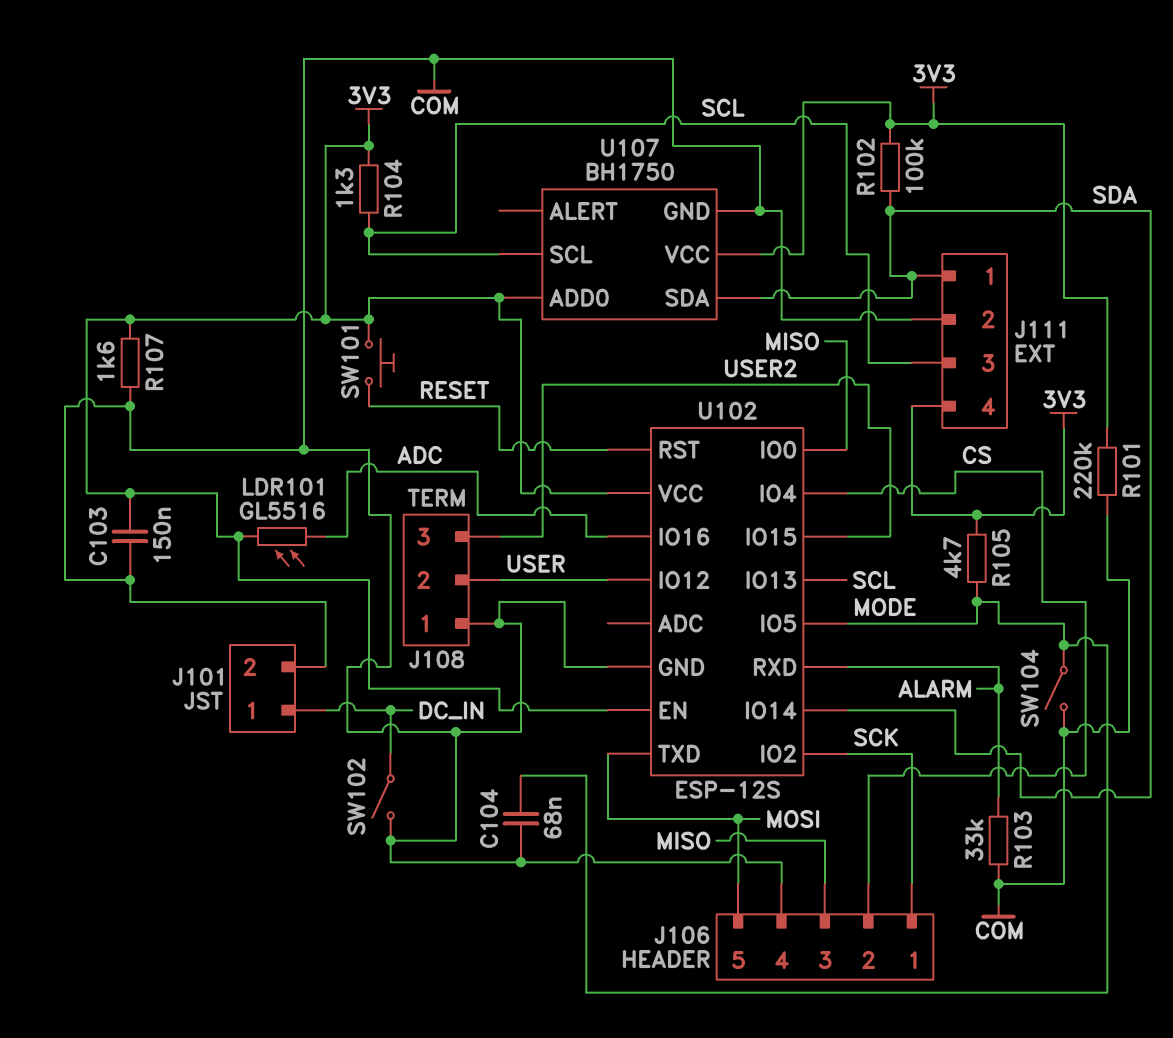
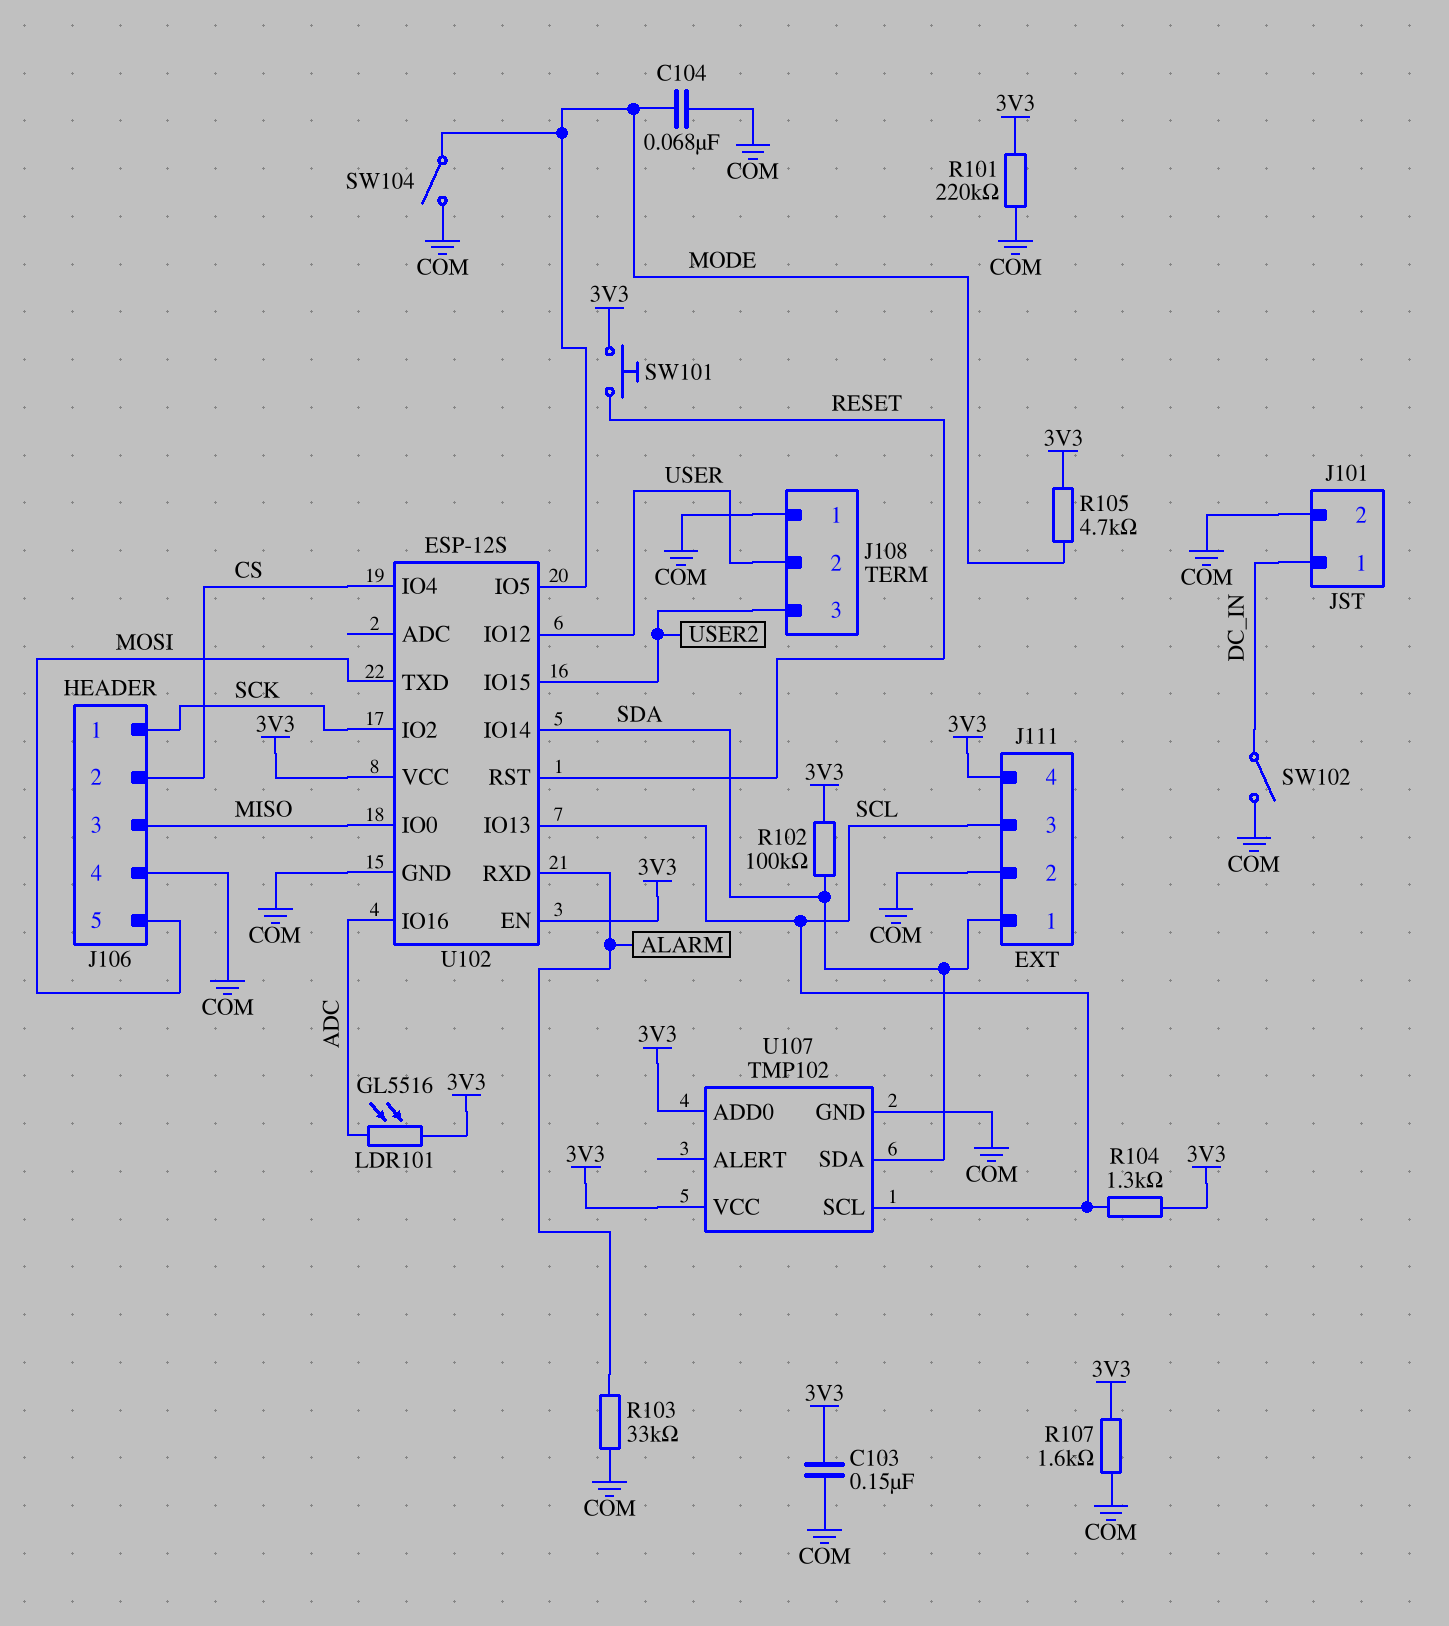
U107: BH1750 -> TMP102

